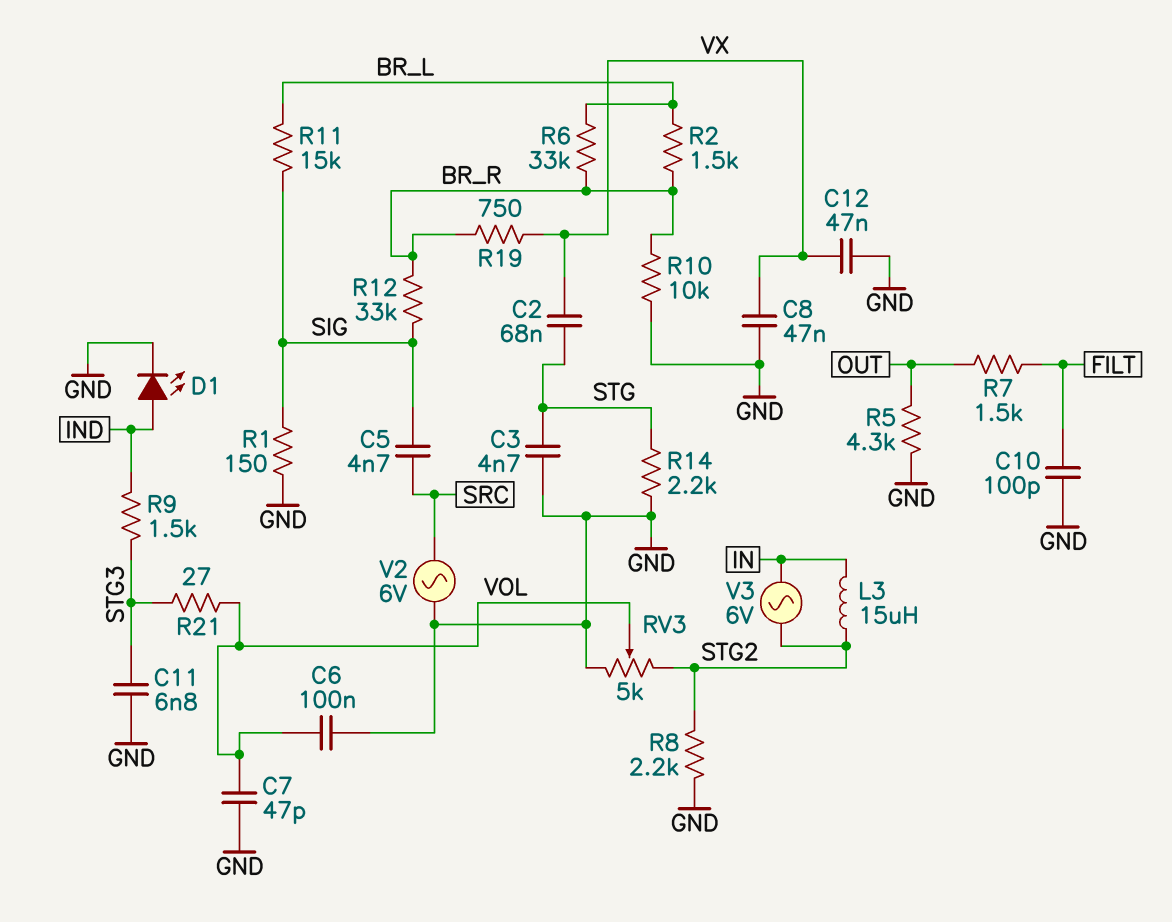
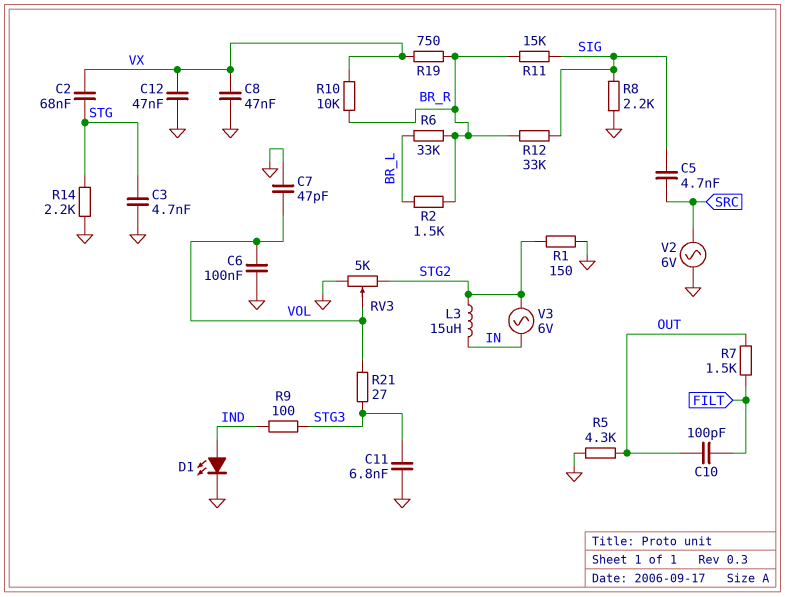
C10: 100pF (FILT, GND) -> 100pF (FILT, OUT)
R1: 150 (GND, SIG) -> 150 (GND, STG2)
R8: 2.2k (GND, STG2) -> 2.2k (GND, SIG)
R9: 1.5k (IND, STG3) -> 100 (IND, STG3)
R10: 10k (BR_R, GND) -> 10k (BR_R, VX)
R11: 15k (BR_L, SIG) -> 15k (BR_R, SIG)

